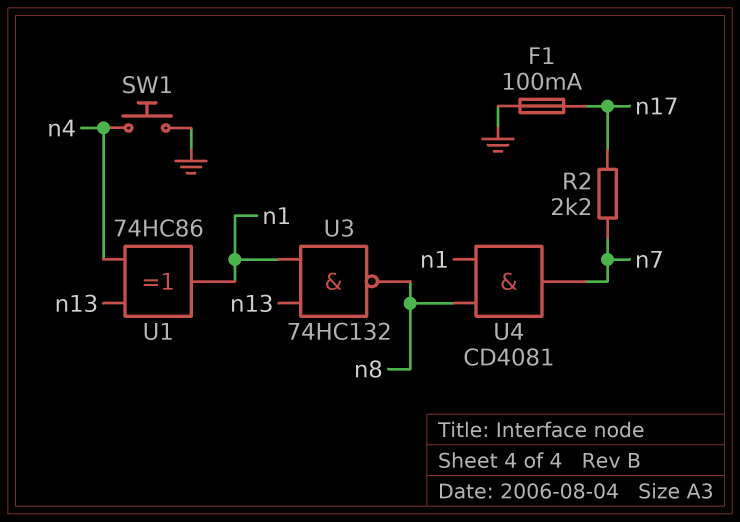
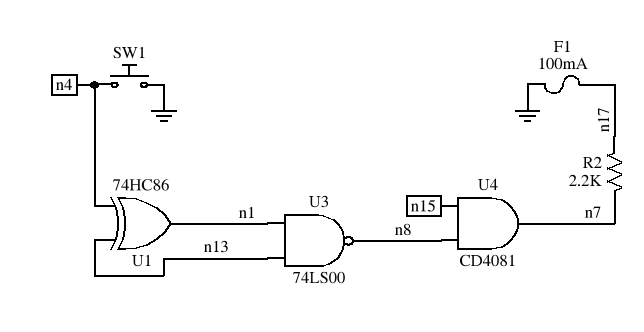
U3: NAND 74HC132 (in n1, in n13, out n8) -> NAND 74LS00 (in n1, in n13, out n8)
U4: AND CD4081 (in n1, in n8, out n7) -> AND CD4081 (in n8, in n15, out n7)

